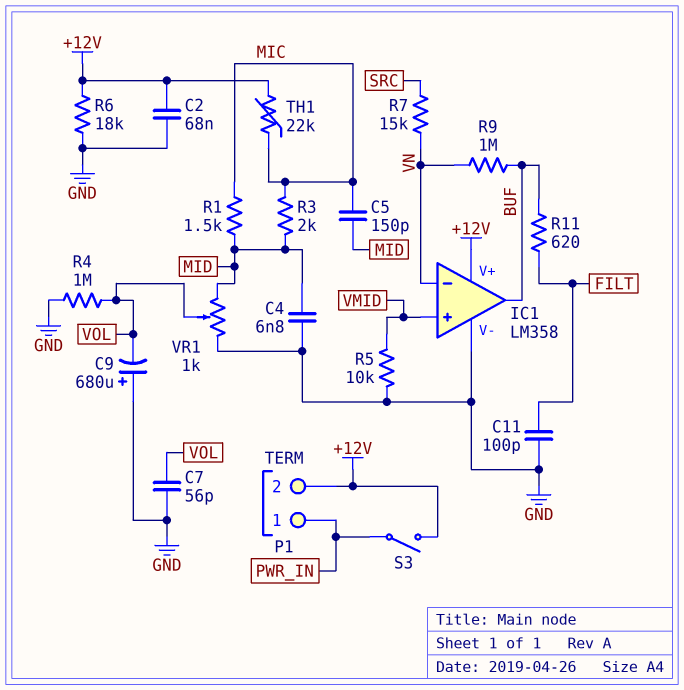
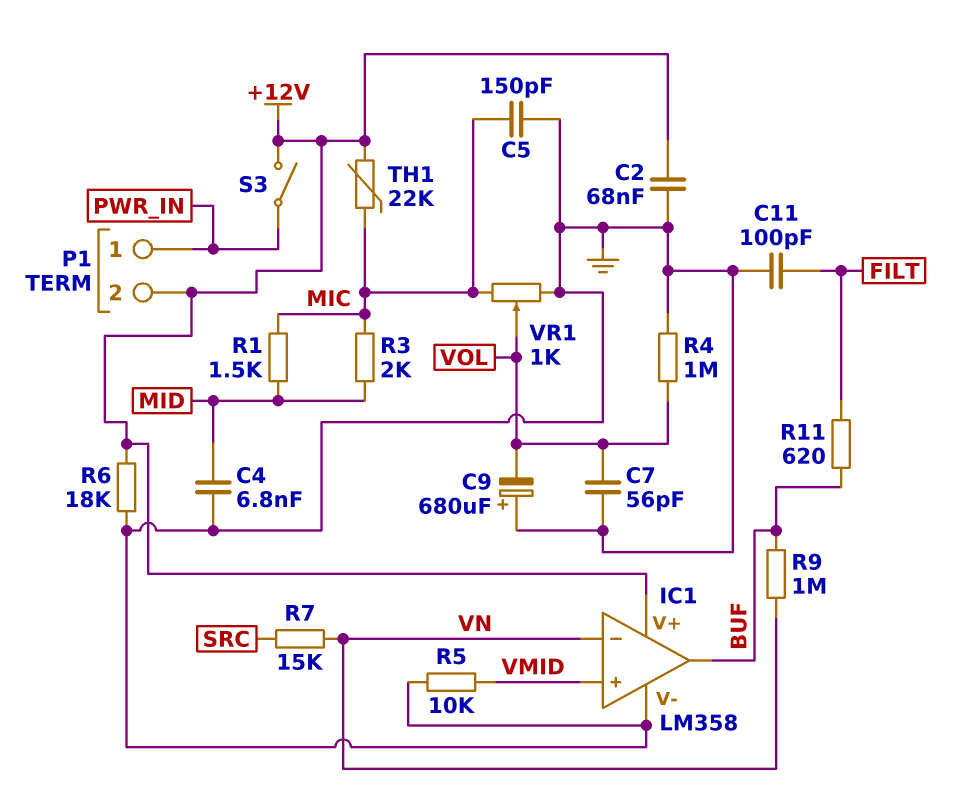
C5: 150pF (MIC, MID) -> 150pF (GND, MIC)
VR1: 1k (GND, MID, wiper VOL) -> 1k (GND, MIC, wiper VOL)

